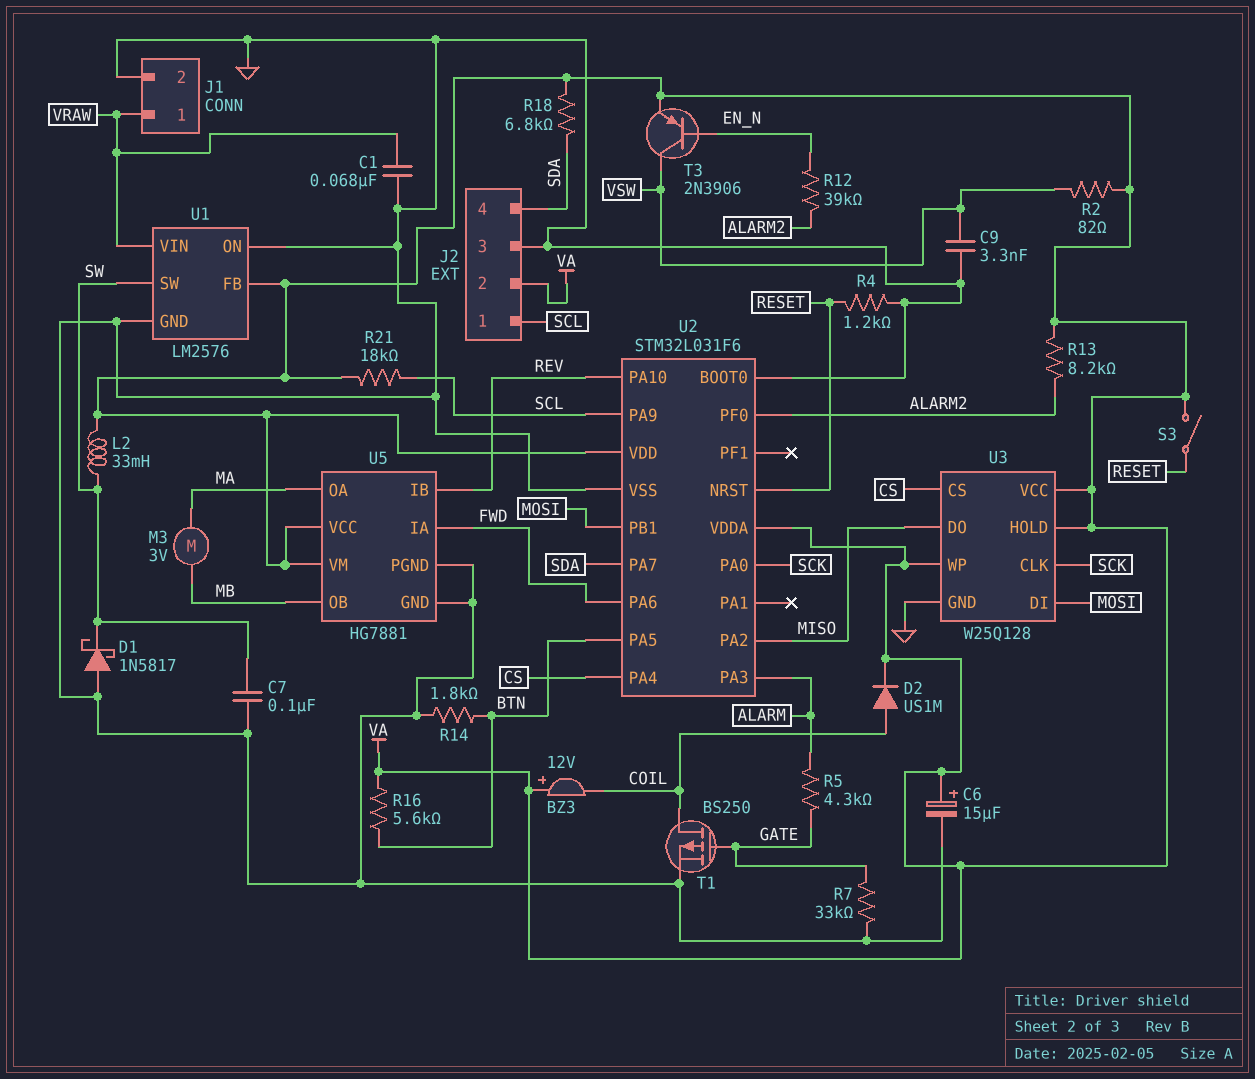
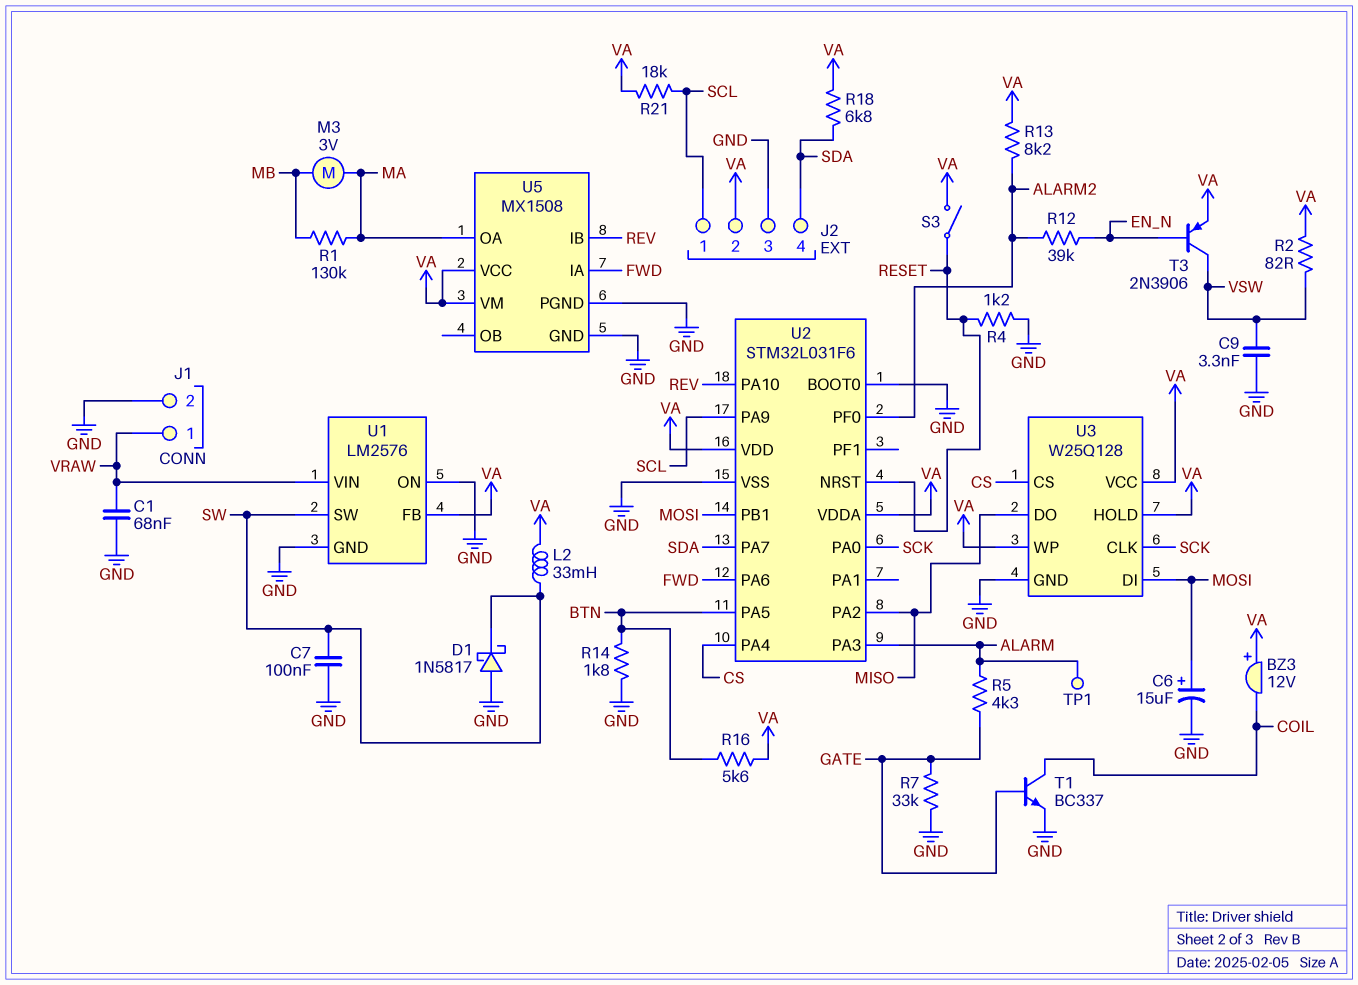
C6: 15uF (plus VA, minus GND) -> 15uF (plus MOSI, minus GND)
D2: diode US1M (A COIL, K VA) -> none
R1: none -> 130k (MA, MB)
T1: PMOS BS250 (G GATE, D COIL, S GND) -> NPN BC337 (B GATE, C COIL, E GND)
TP1: none -> test point (ALARM)
U5: HG7881 -> MX1508
U5 pin OB: MB -> none

